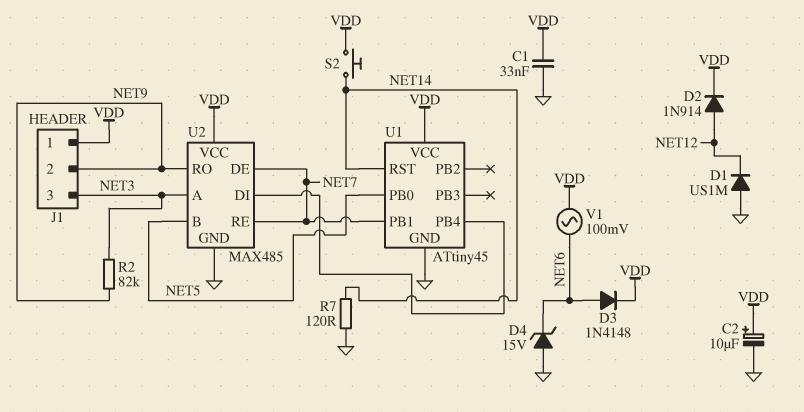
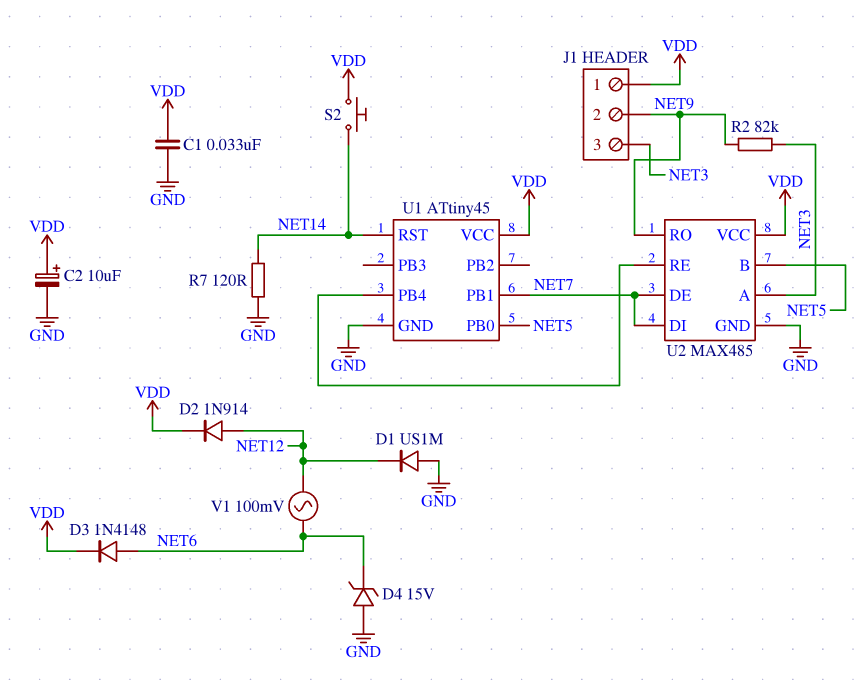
U2 pin DI: U1/PB4 -> NET7
U2 pin RE: NET7 -> U1/PB4
V1: AC 100mV (NET6, VDD) -> AC 100mV (NET6, NET12)

